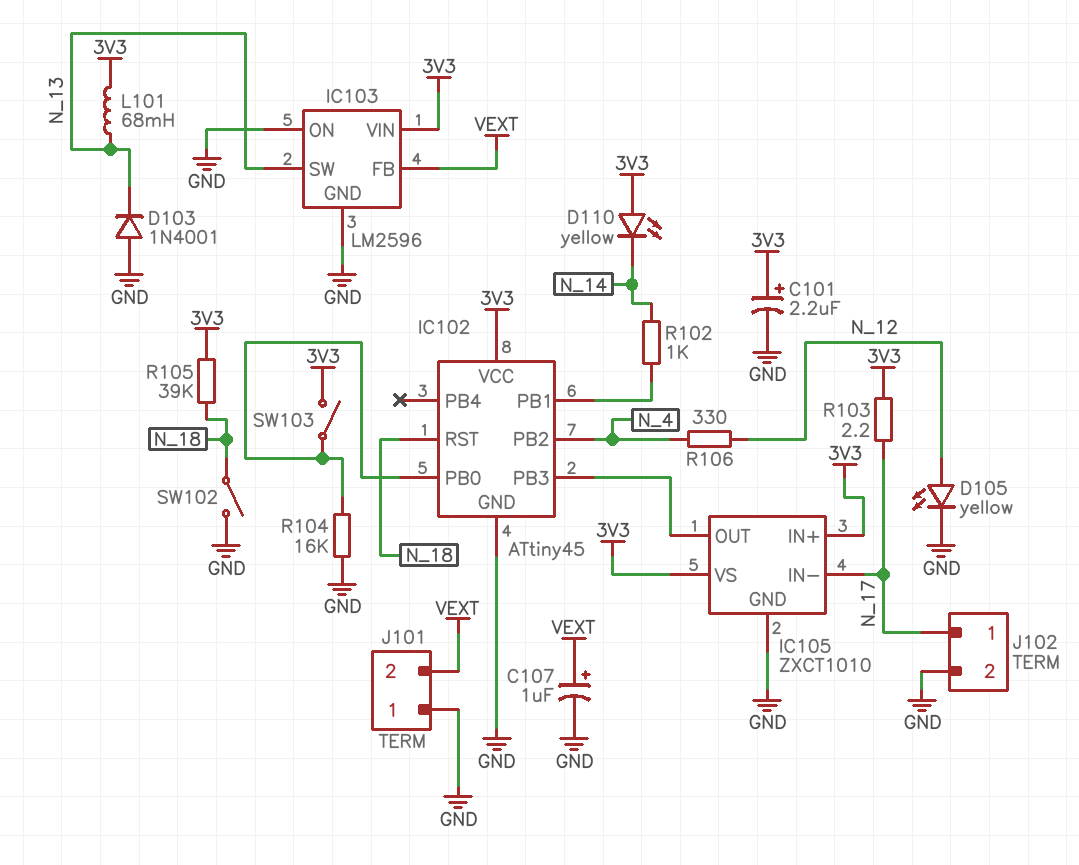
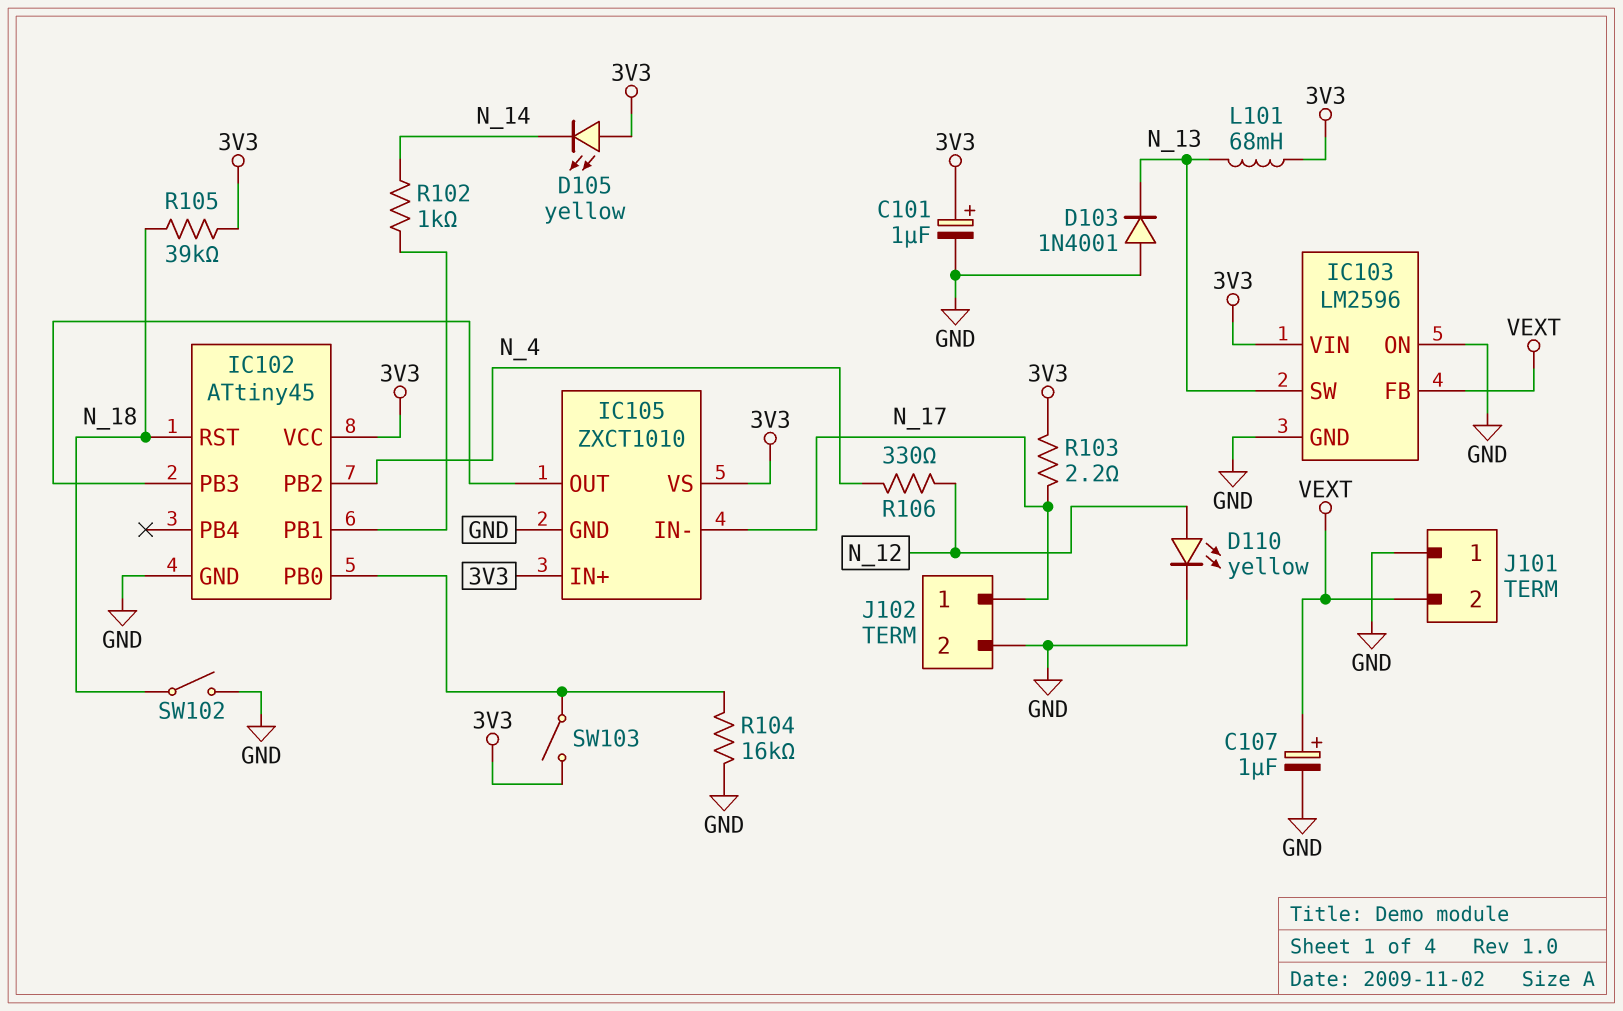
C101: 2.2uF (plus 3V3, minus GND) -> 1uF (plus 3V3, minus GND)
D105: LED yellow (A N_12, K GND) -> LED yellow (A 3V3, K N_14)
D110: LED yellow (A 3V3, K N_14) -> LED yellow (A N_12, K GND)

